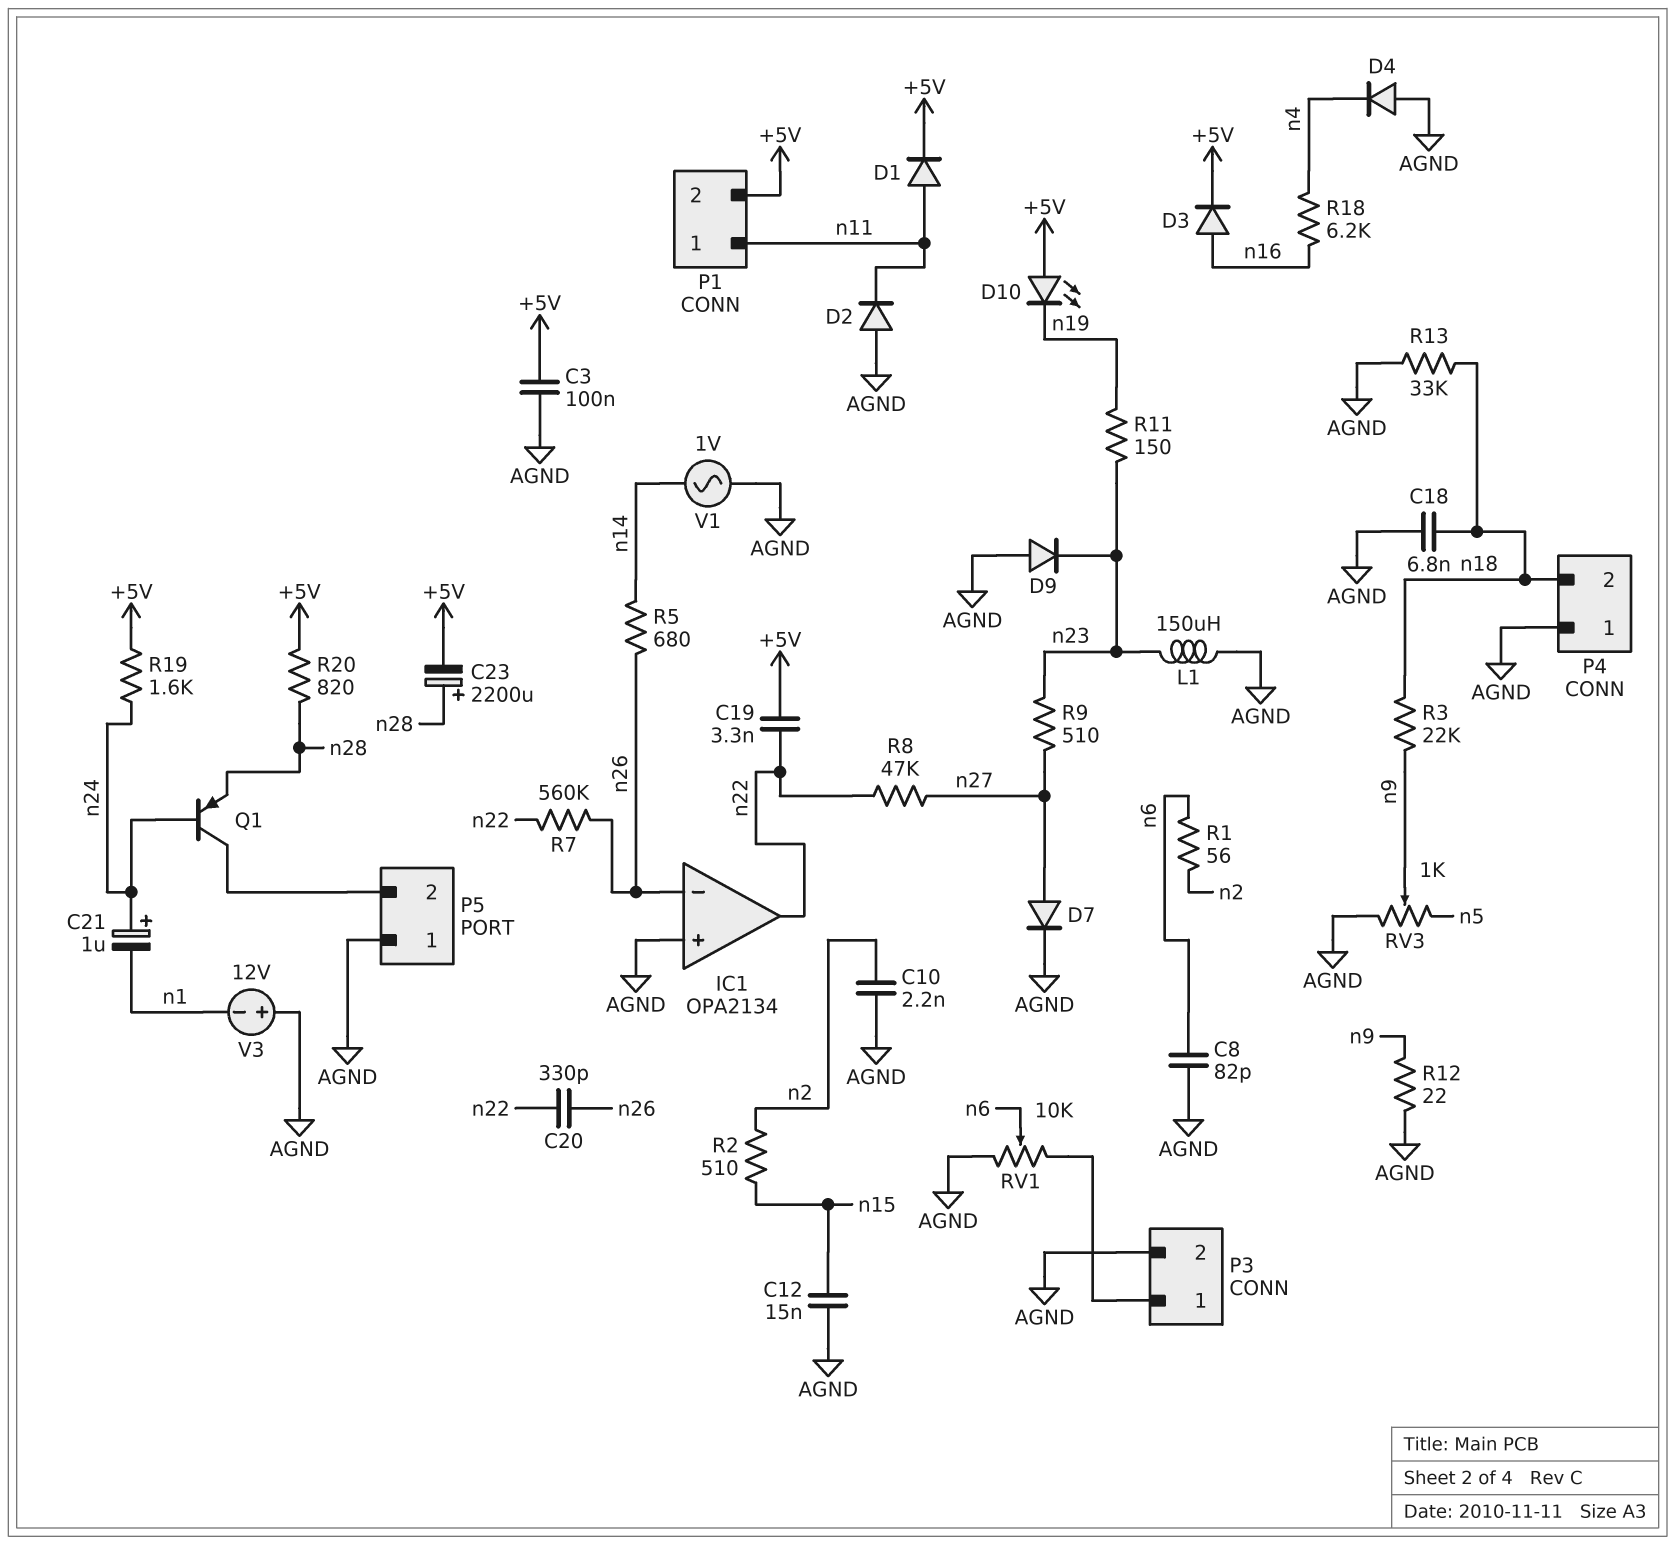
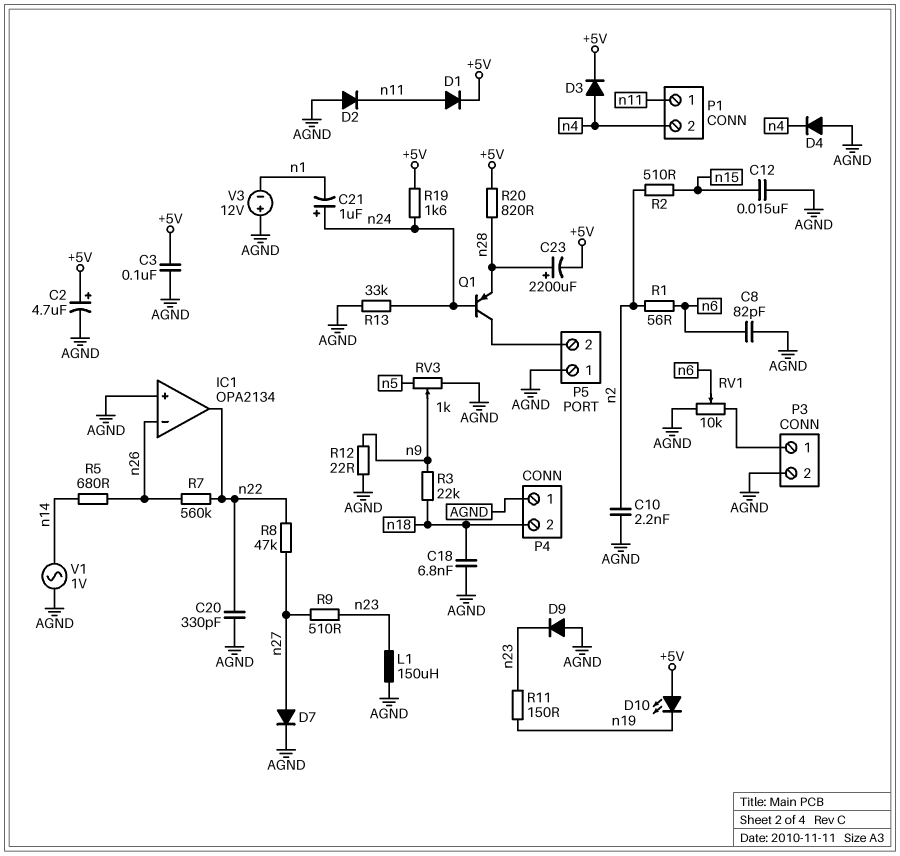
C2: none -> 4.7uF (plus +5V, minus AGND)
C19: 3.3nF (+5V, n22) -> none
C20: 330pF (n22, n26) -> 330pF (AGND, n22)
D3: diode (A n16, K +5V) -> diode (A n4, K +5V)
P1 pin 2: +5V -> n4
R13: 33k (AGND, n18) -> 33k (AGND, n24)
R18: 6.2k (n4, n16) -> none

